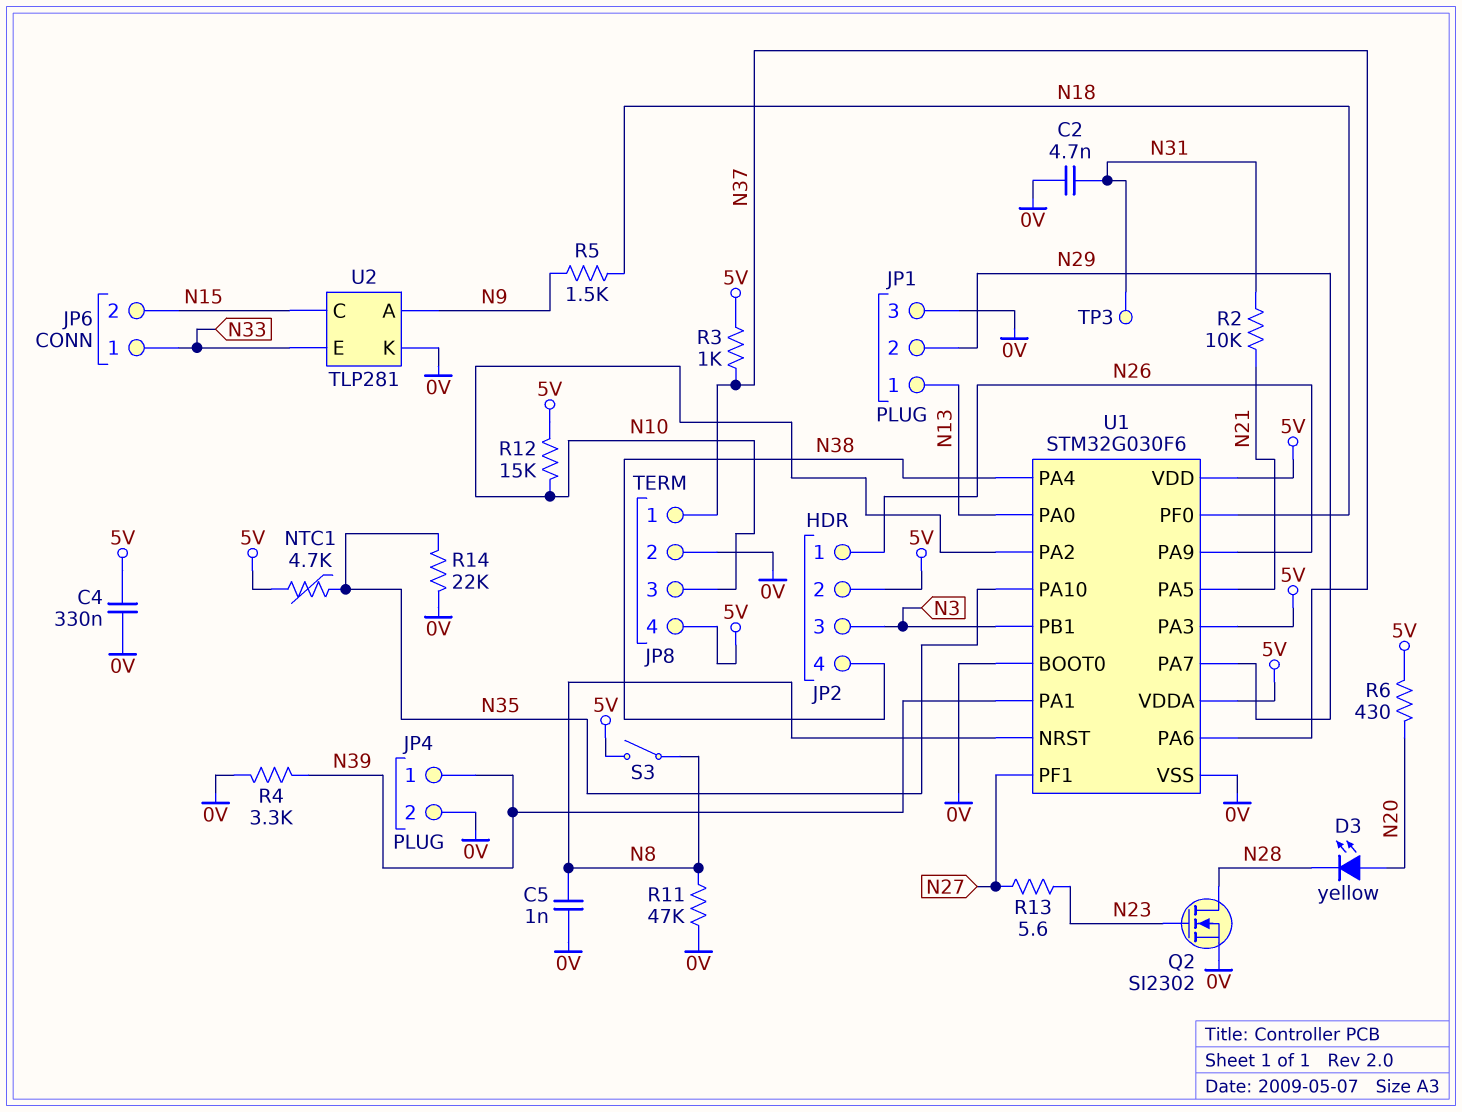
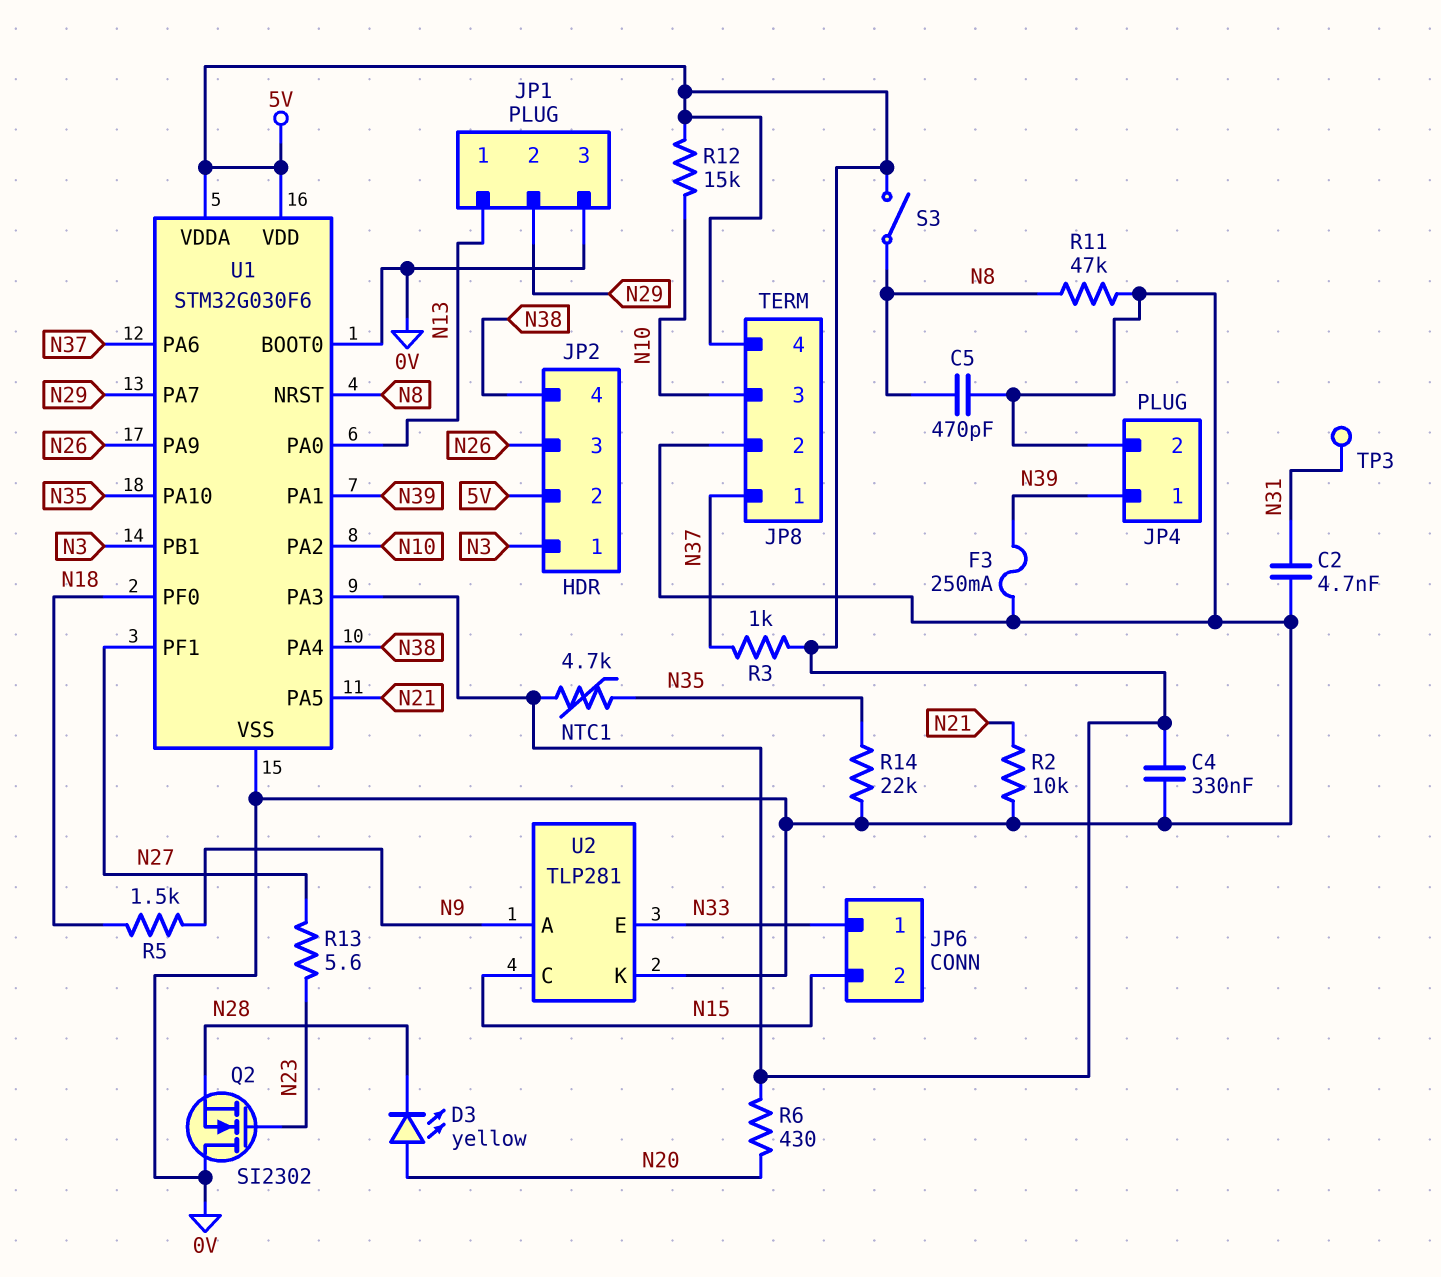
C5: 1nF (0V, N8) -> 470pF (0V, N8)
F3: none -> 250mA (0V, N39)
JP2 pin 1: N26 -> N3
JP2 pin 3: N3 -> N26
Q2: NMOS SI2302 (G N23, D N28, S 0V) -> NMOS SI2302 (G N23, D 0V, S N28)
R2: 10k (N21, N31) -> 10k (0V, N21)
R4: 3.3k (0V, N39) -> none

